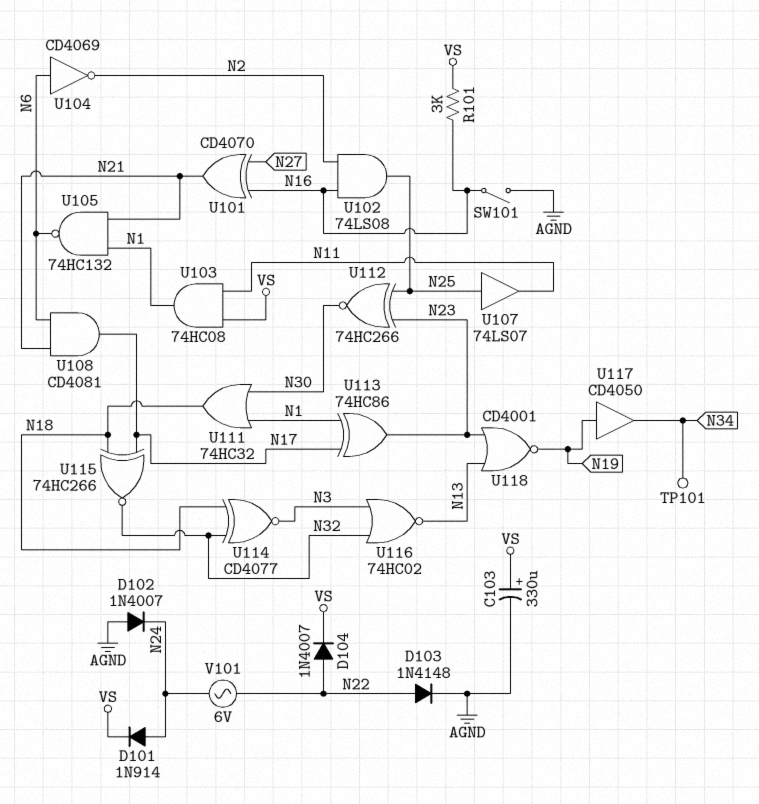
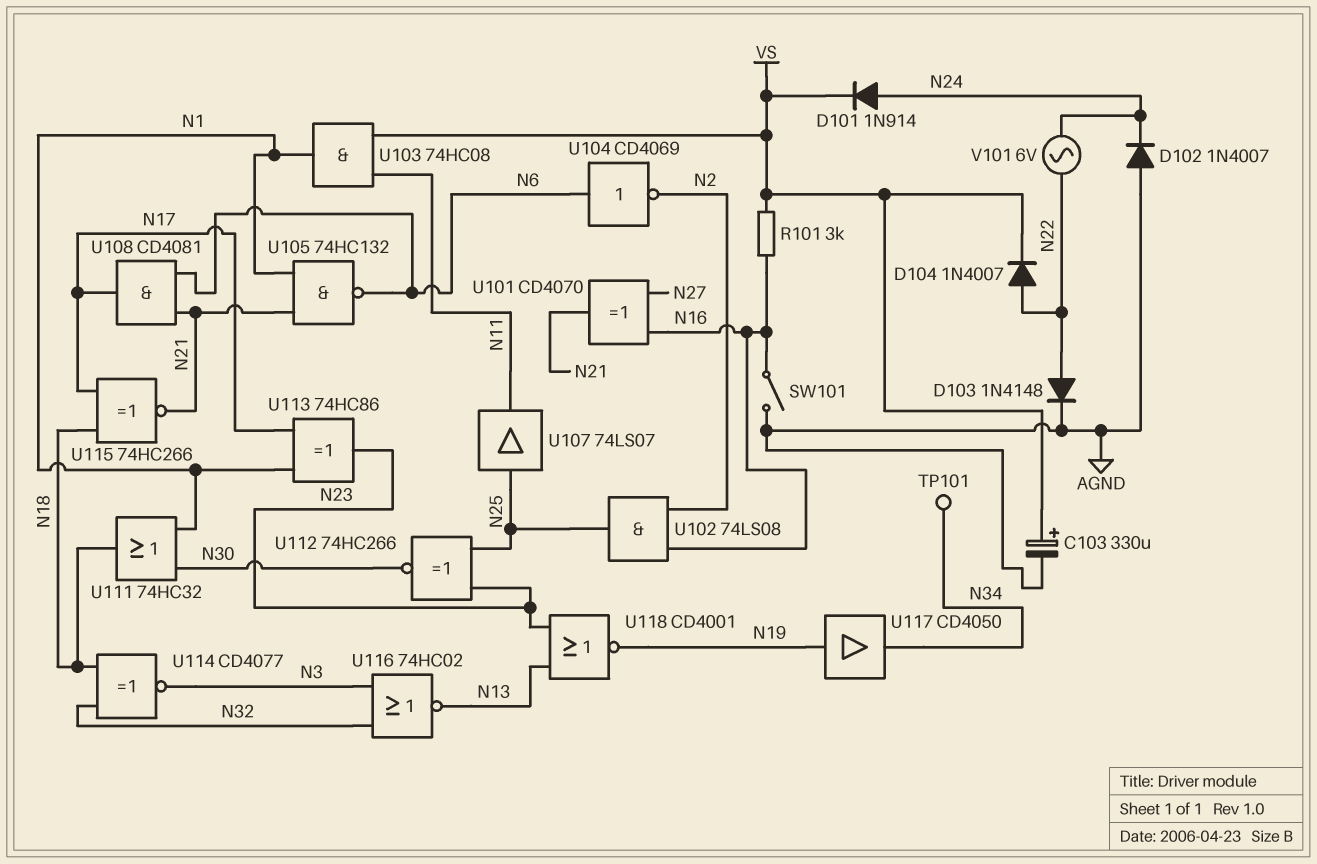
U115: XNOR 74HC266 (in N17, in N18, out N32) -> XNOR 74HC266 (in N17, in N18, out N21)

